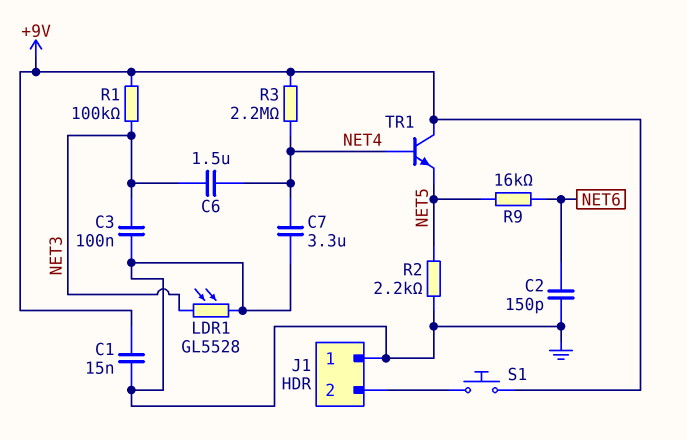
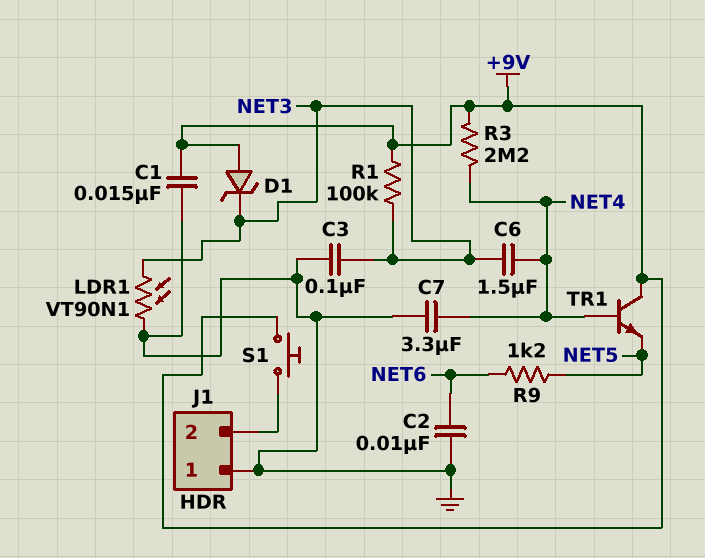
C2: 150pF (GND, NET6) -> 10nF (GND, NET6)
D1: none -> zener (A +9V, K NET3)
LDR1: GL5528 (GND, NET3) -> VT90N1 (GND, NET3)
R2: 2.2k (GND, NET5) -> none
R9: 16k (NET5, NET6) -> 1.2k (NET5, NET6)

